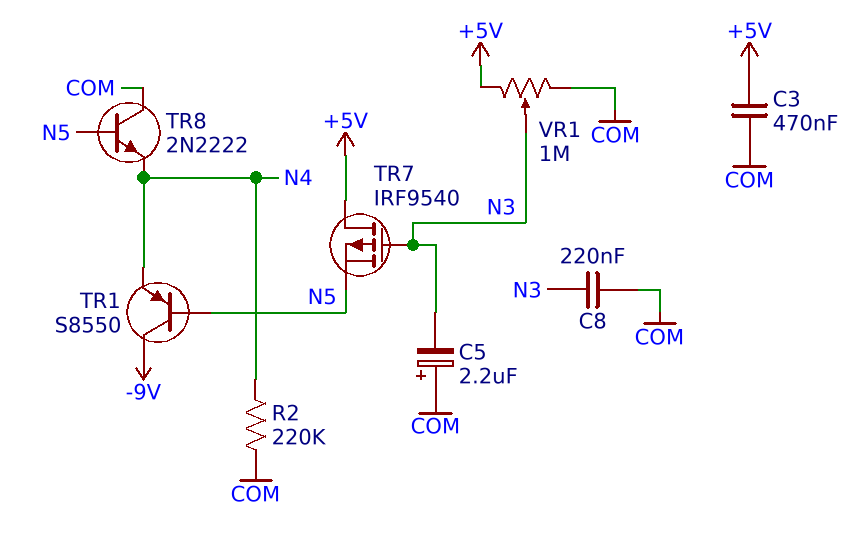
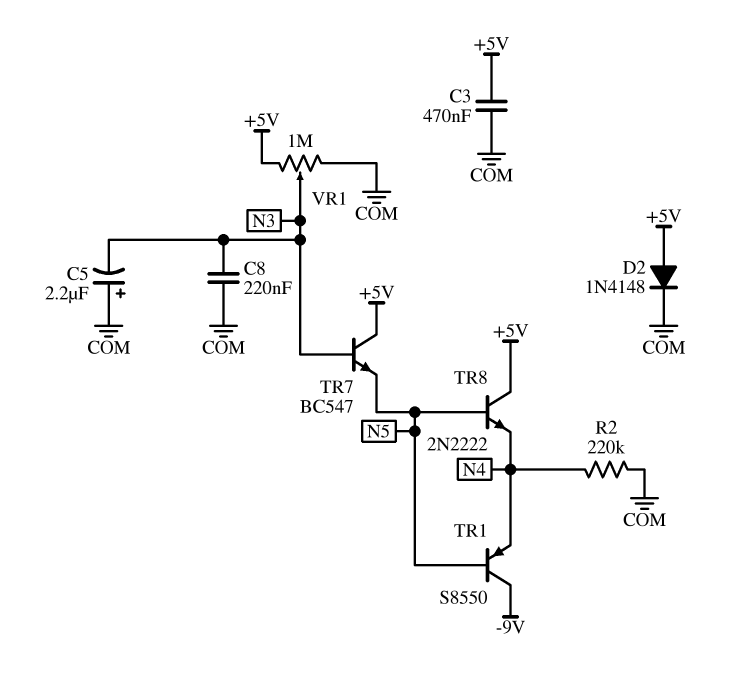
D2: none -> diode 1N4148 (A +5V, K COM)
TR7: PMOS IRF9540 (G N3, D +5V, S N5) -> NPN BC547 (B N3, C +5V, E N5)
TR8: NPN 2N2222 (B N5, C COM, E N4) -> NPN 2N2222 (B N5, C +5V, E N4)

